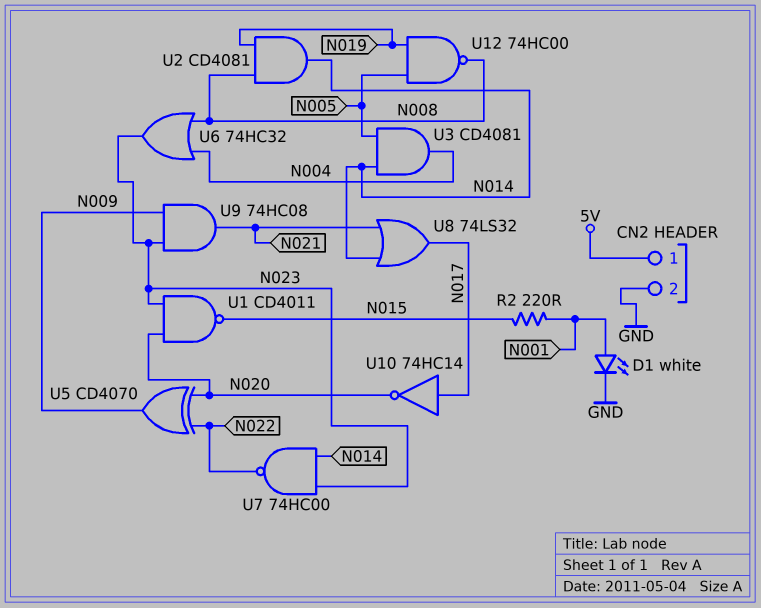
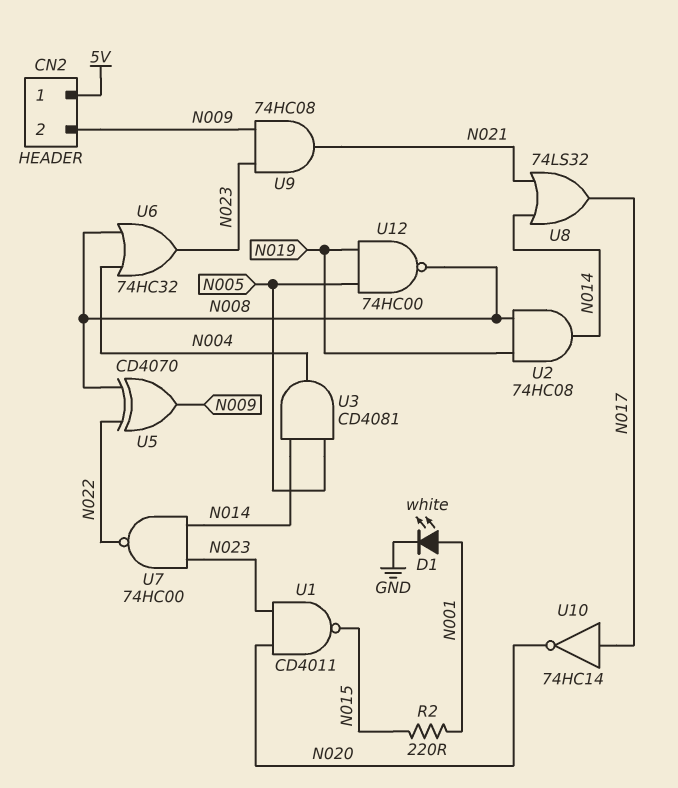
CN2 pin 2: GND -> N009
U2: AND CD4081 (in N008, in N019, out N014) -> AND 74HC08 (in N008, in N019, out N014)
U5: XOR CD4070 (in N020, in N022, out N009) -> XOR CD4070 (in N008, in N022, out N009)

